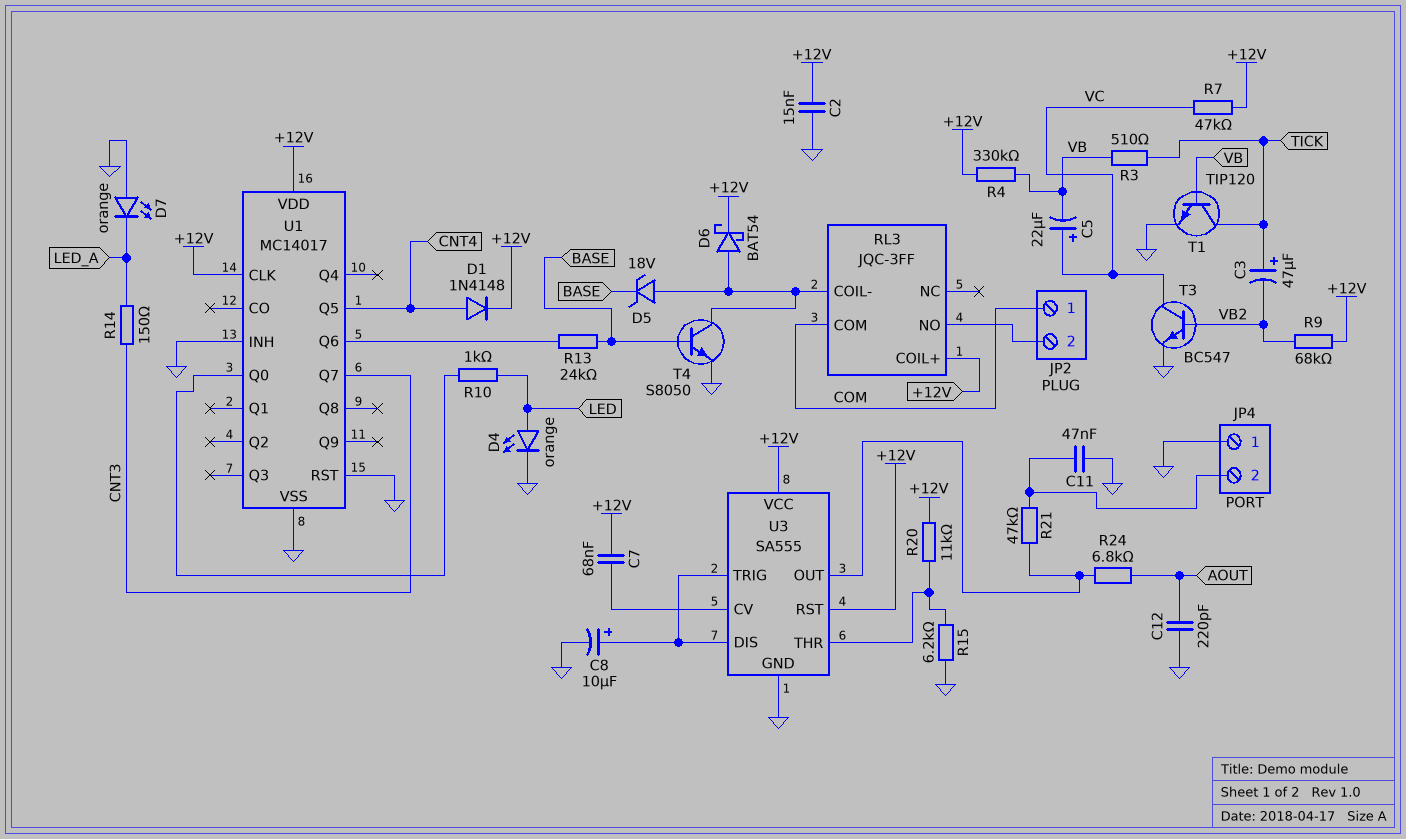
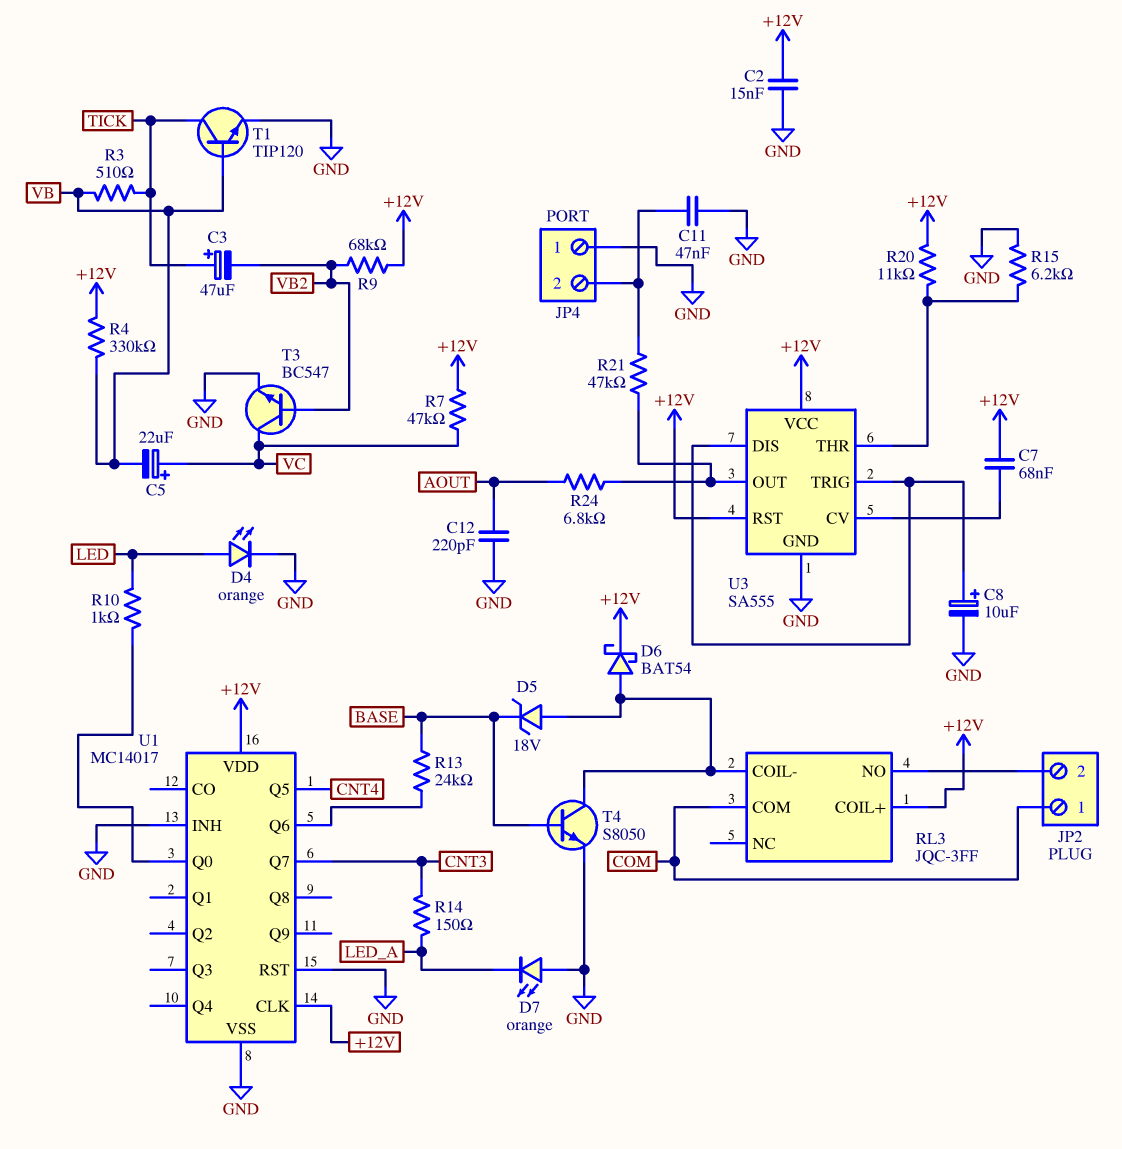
D1: diode 1N4148 (A CNT4, K +12V) -> none

